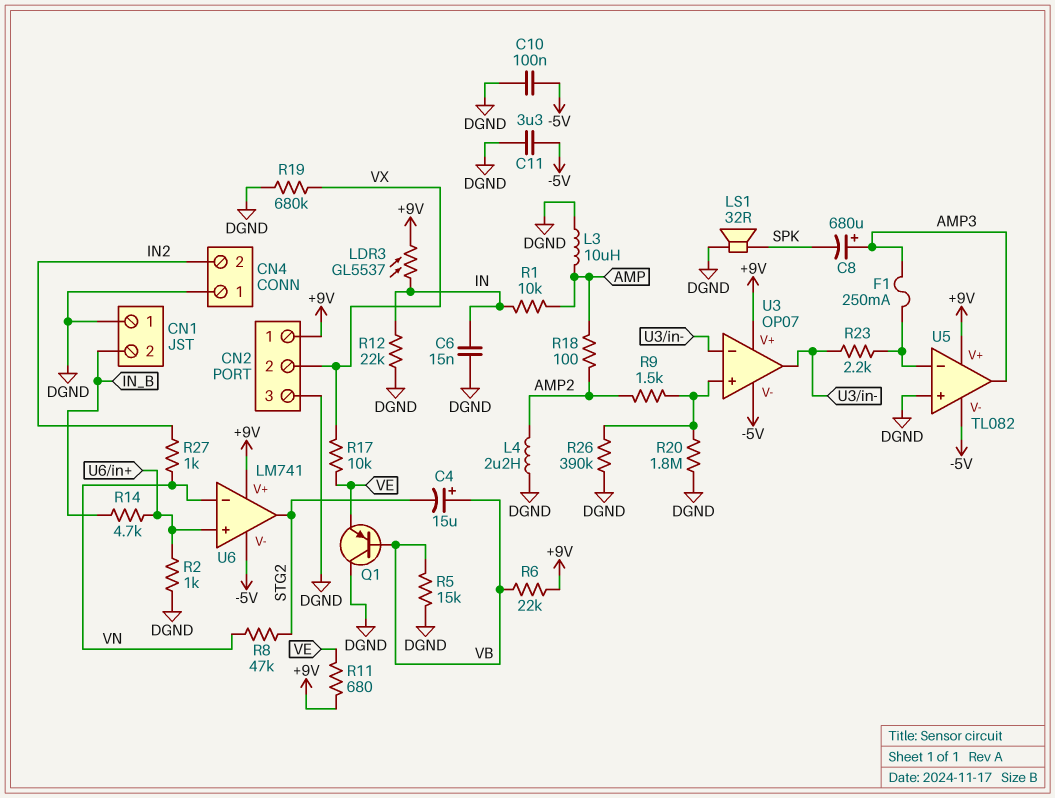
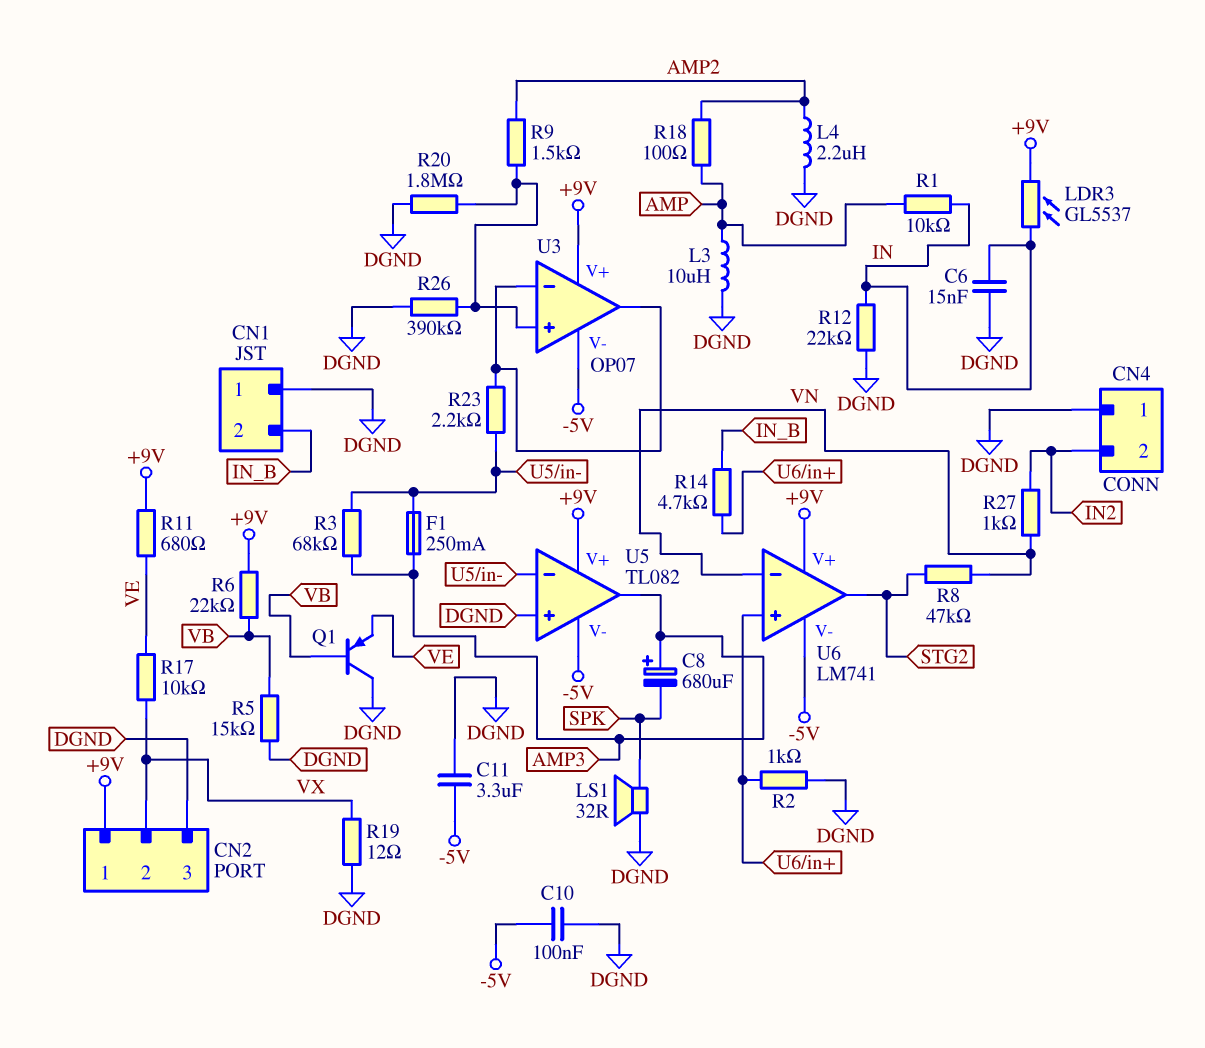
C4: 15uF (plus VB, minus STG2) -> none
R3: none -> 68k (AMP3, U5/in-)
R19: 680k (DGND, VX) -> 12 (DGND, VX)

